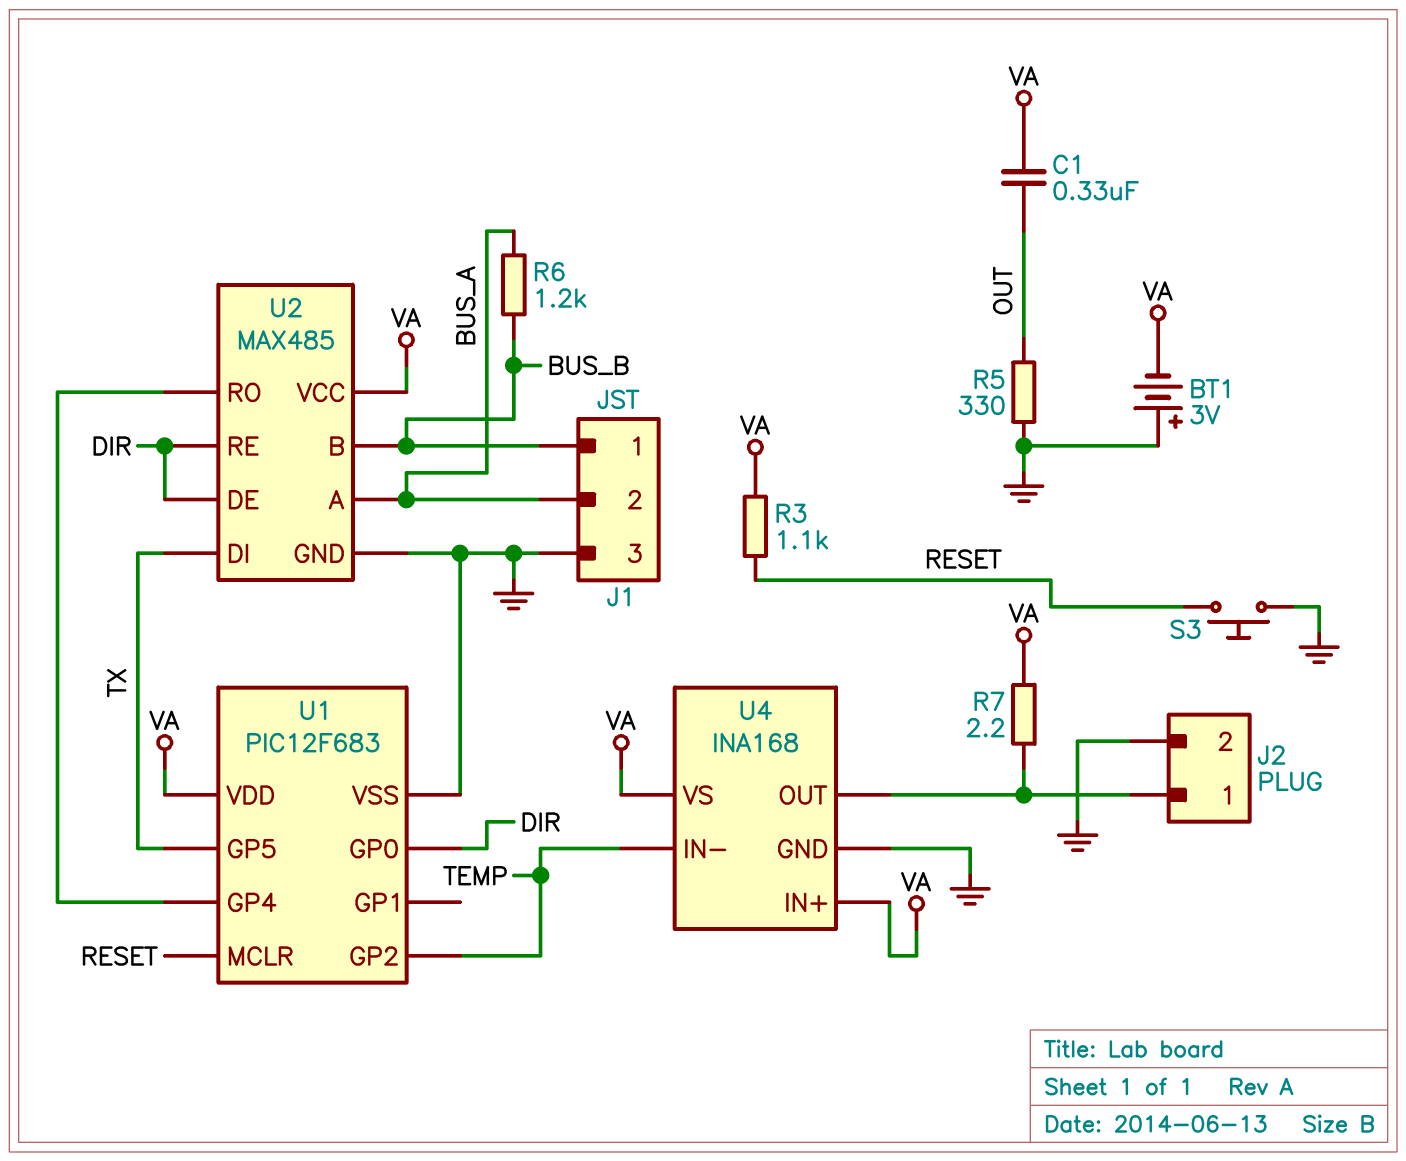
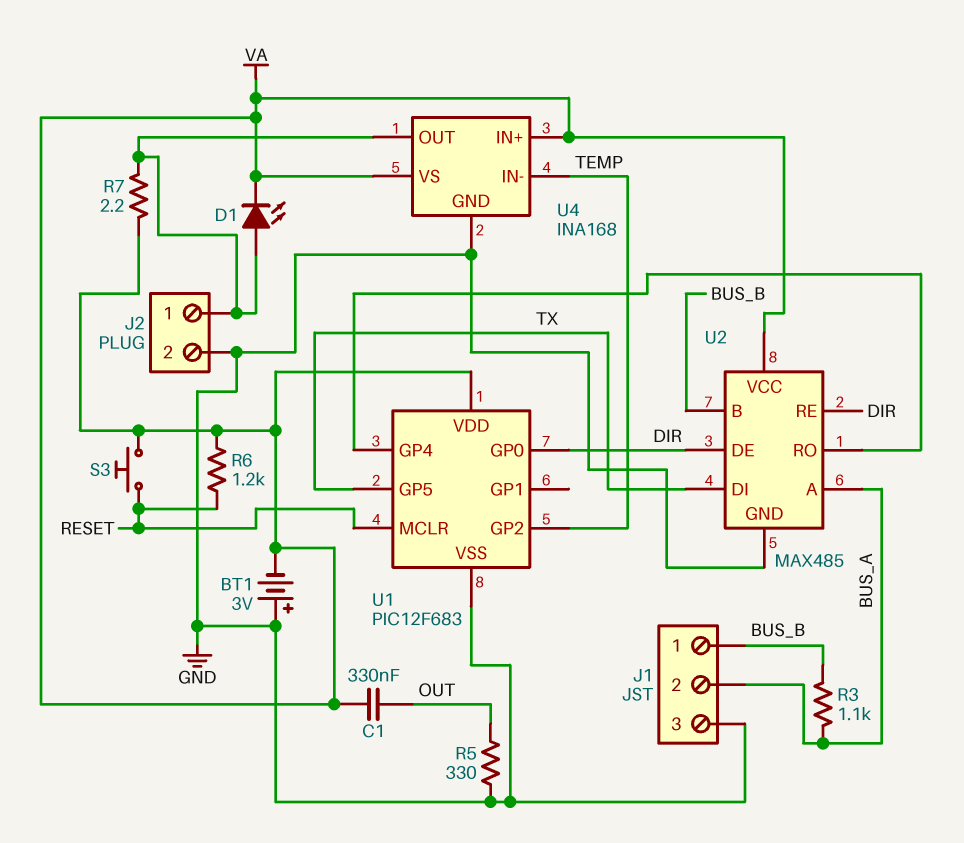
D1: none -> LED (A J2/1, K VA)
R3: 1.1k (RESET, VA) -> 1.1k (BUS_A, BUS_B)
R6: 1.2k (BUS_A, BUS_B) -> 1.2k (RESET, VA)
S3: button (GND, RESET) -> button (RESET, VA)

